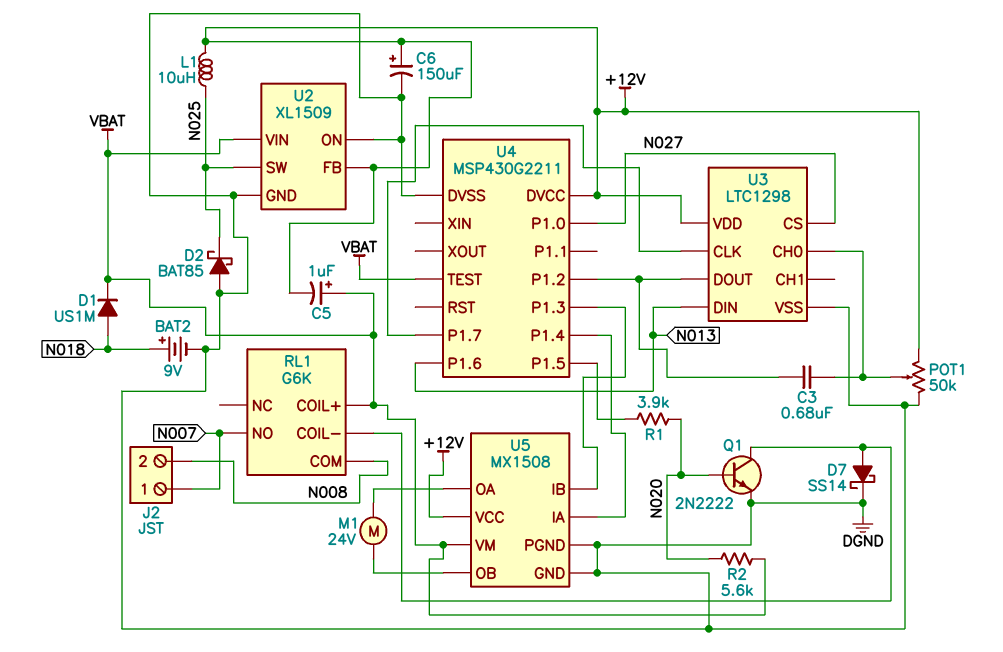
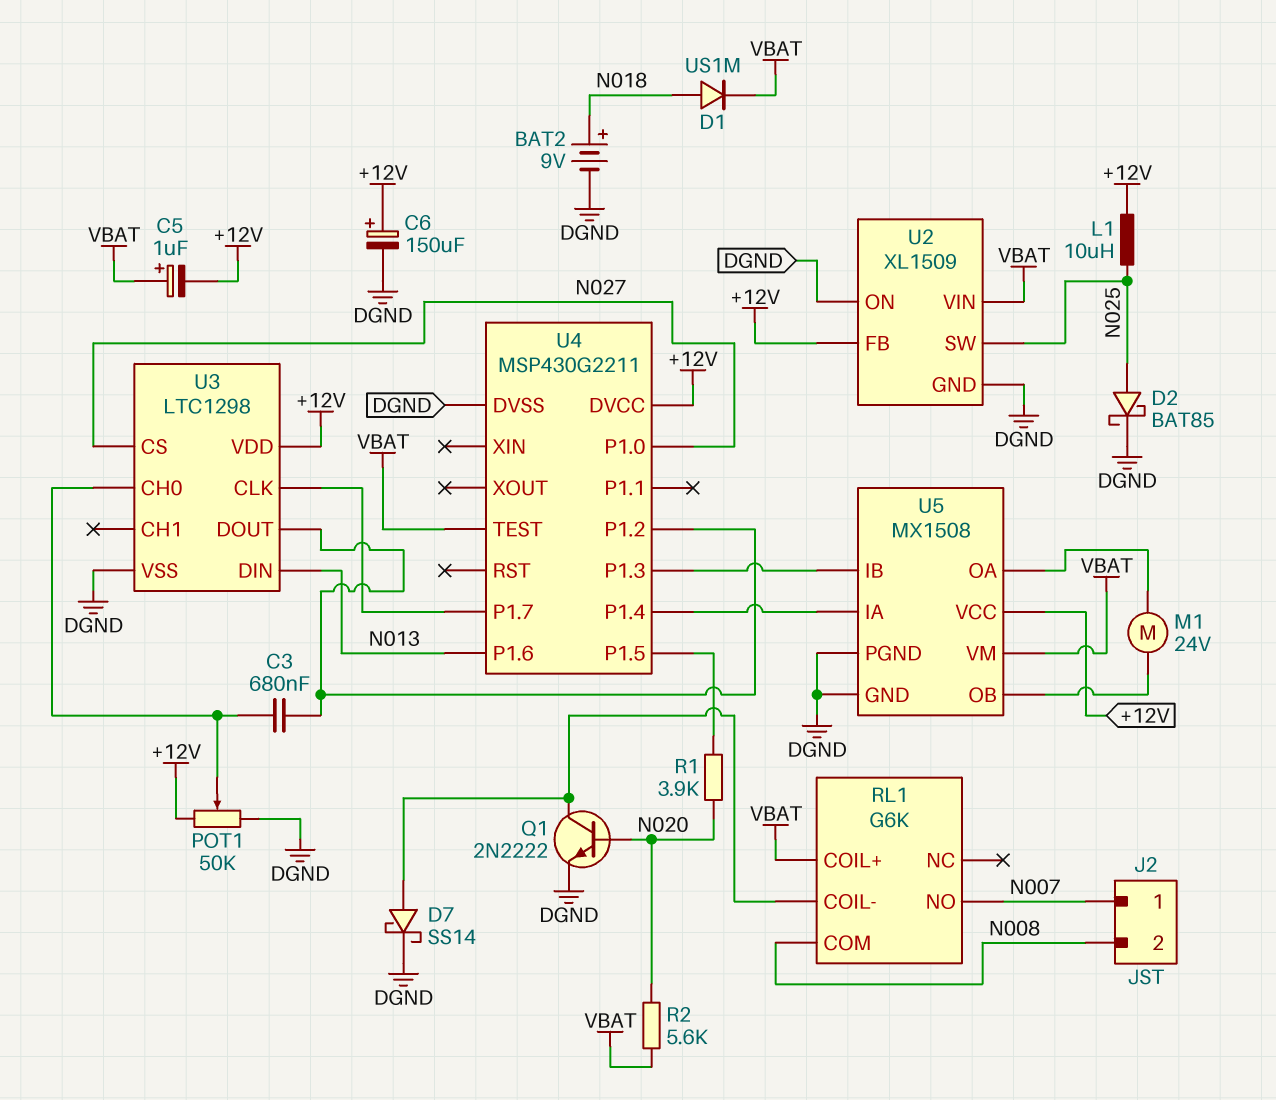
D2: schottky BAT85 (A DGND, K N025) -> schottky BAT85 (A N025, K DGND)

